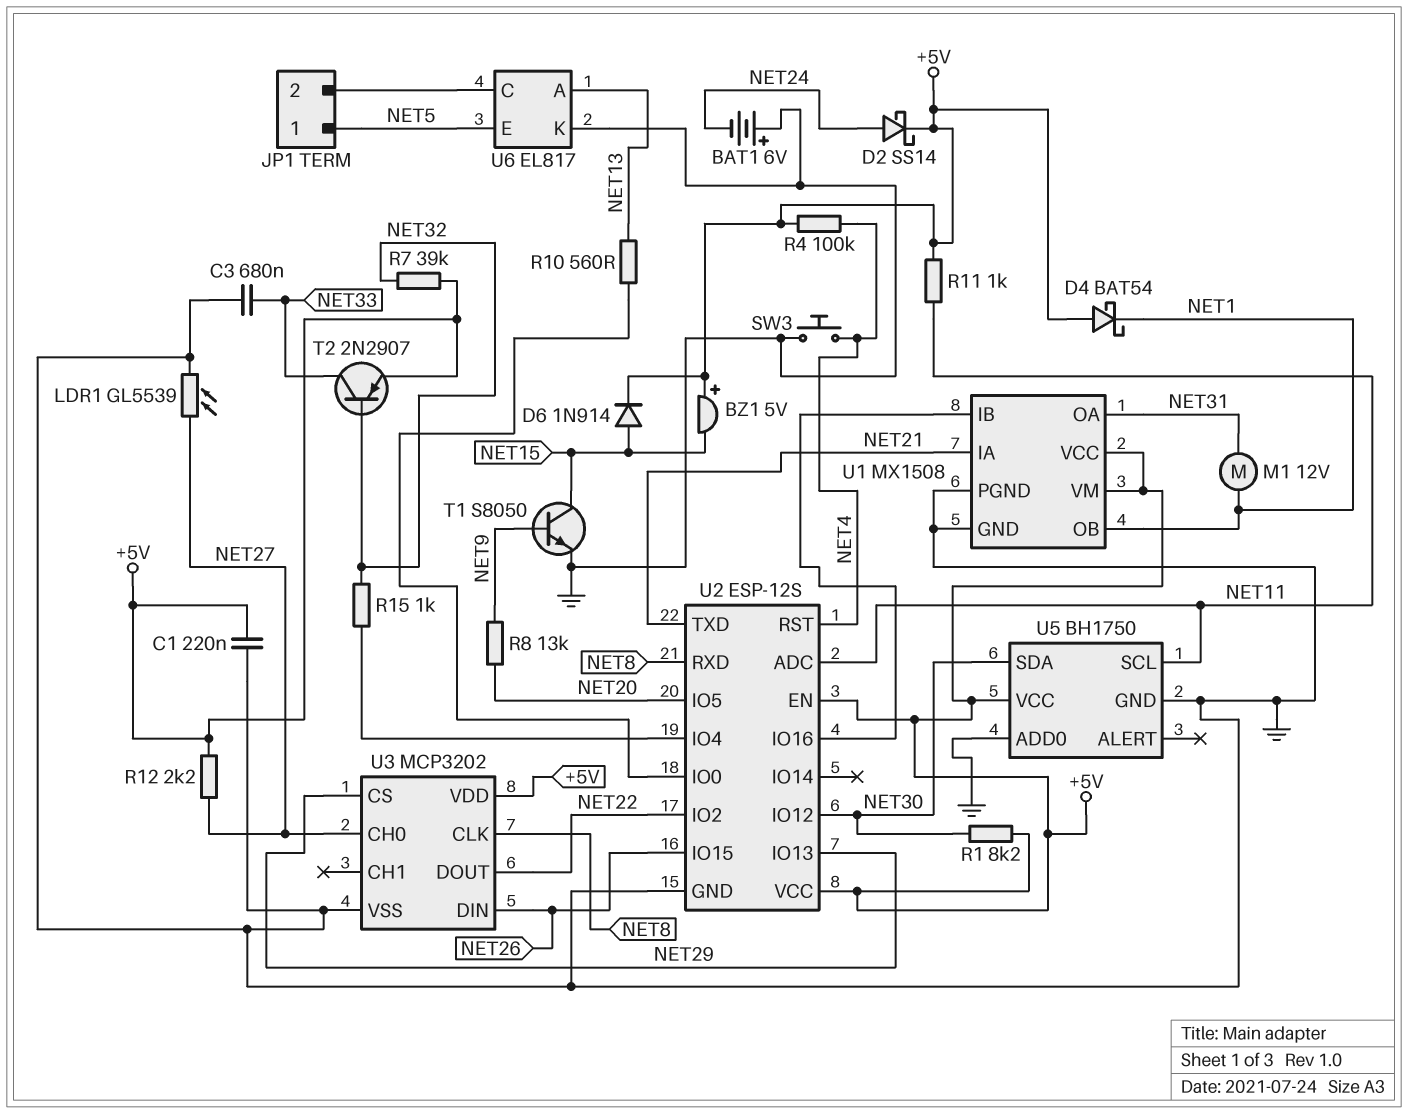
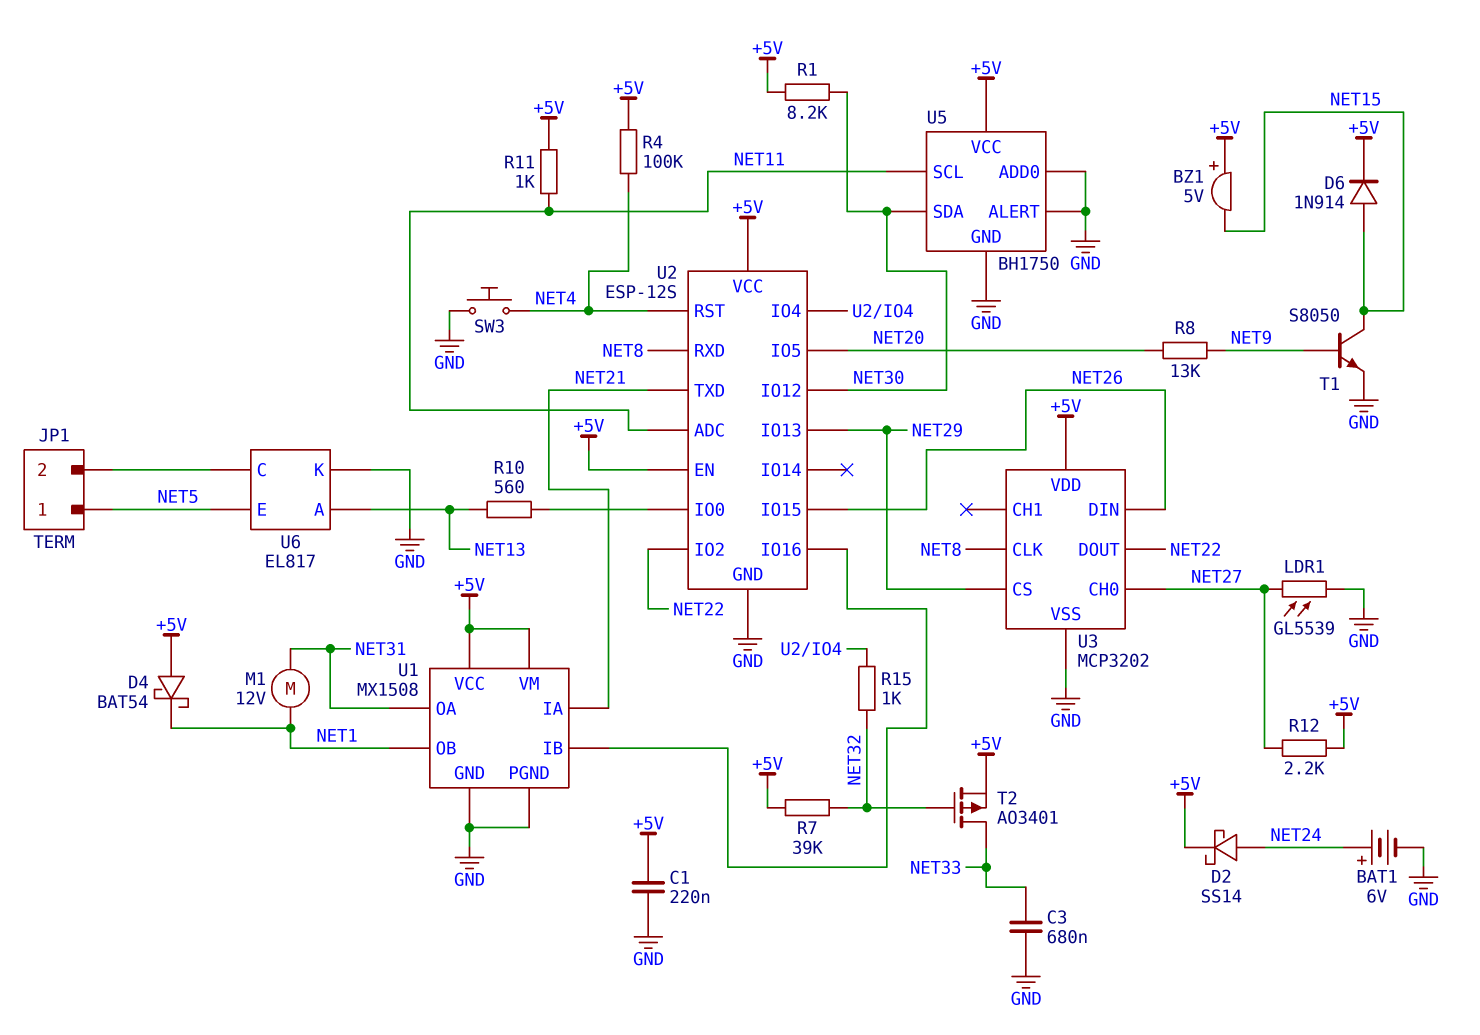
BAT1: 6V (plus GND, minus NET24) -> 6V (plus NET24, minus GND)
T2: PNP 2N2907 (B NET32, C NET33, E +5V) -> PMOS AO3401 (G NET32, D NET33, S +5V)
U5 pin ALERT: none -> GND

